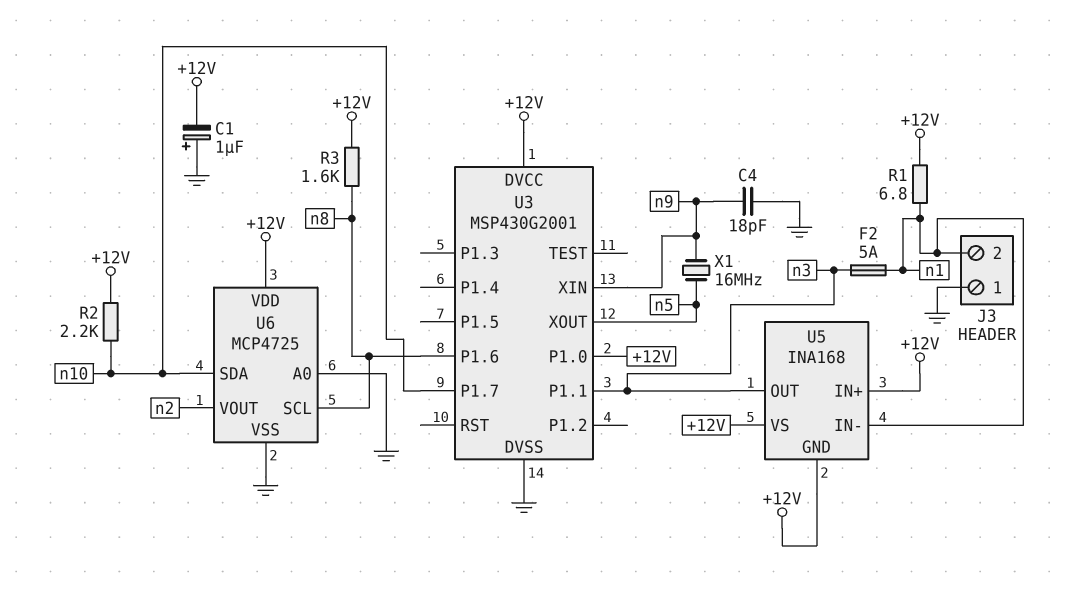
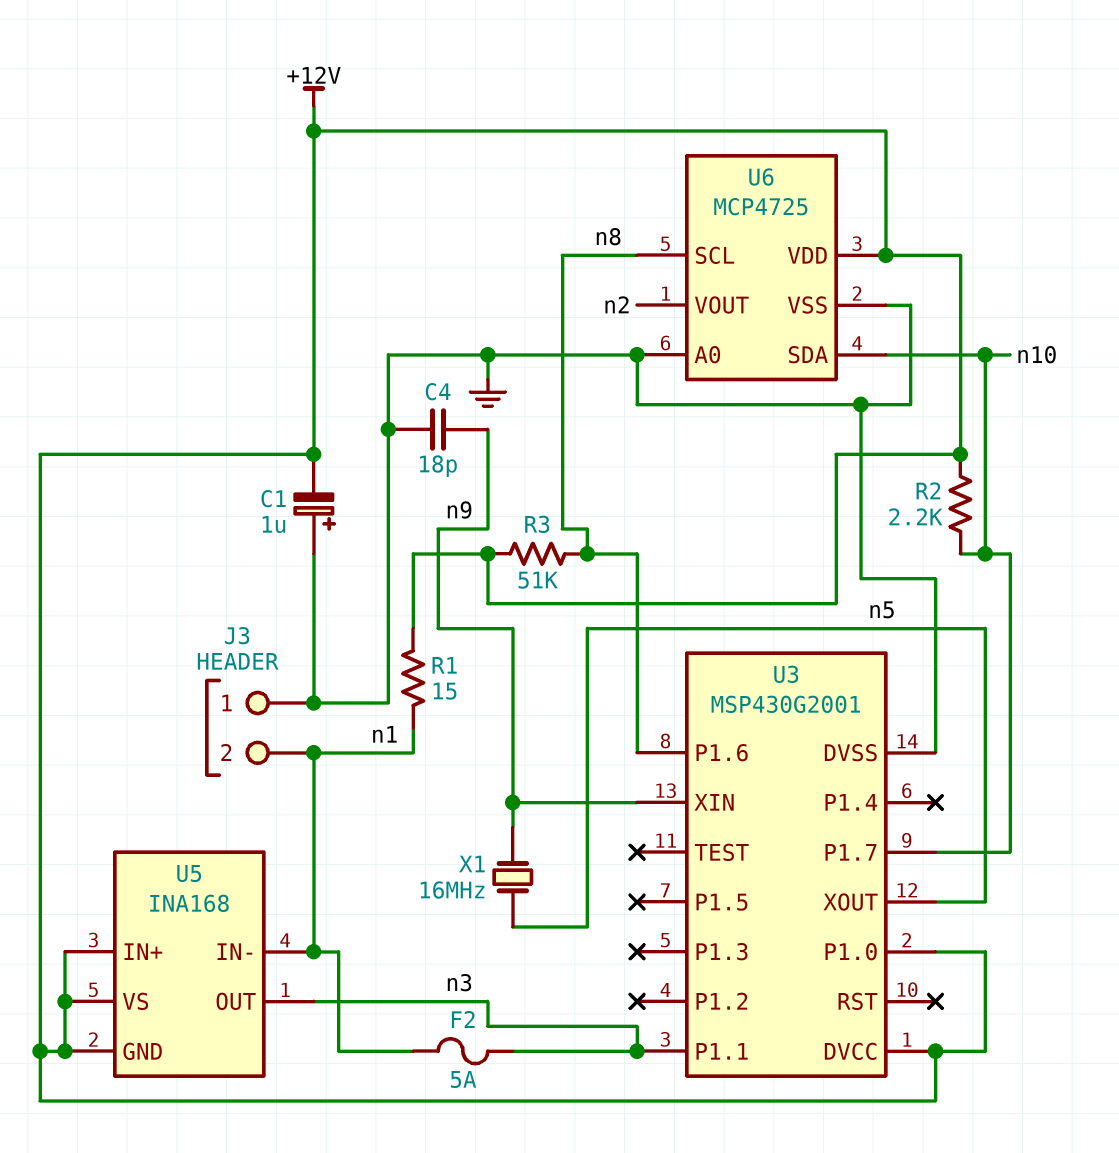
R1: 6.8 (+12V, n1) -> 15 (+12V, n1)
R3: 1.6k (+12V, n8) -> 51k (+12V, n8)

